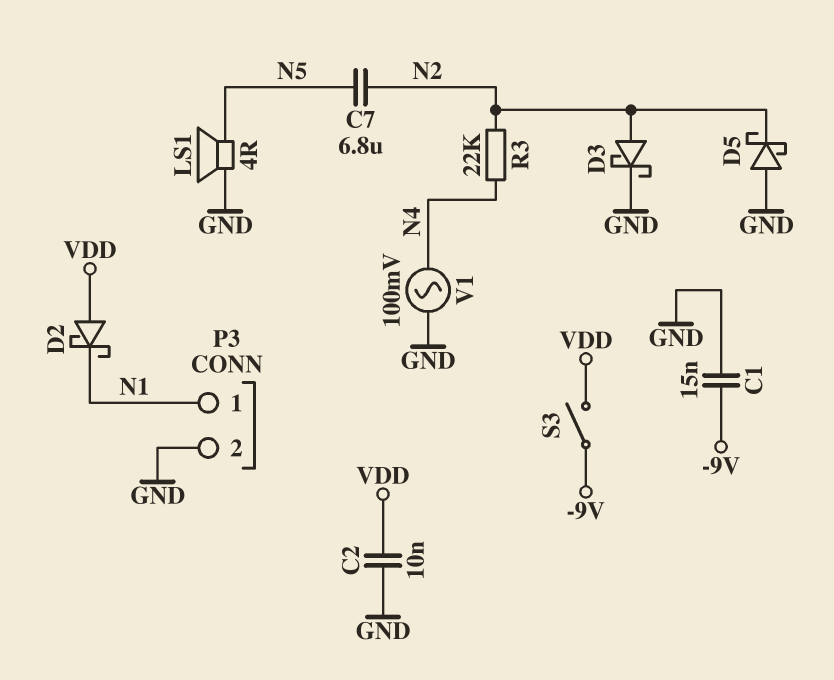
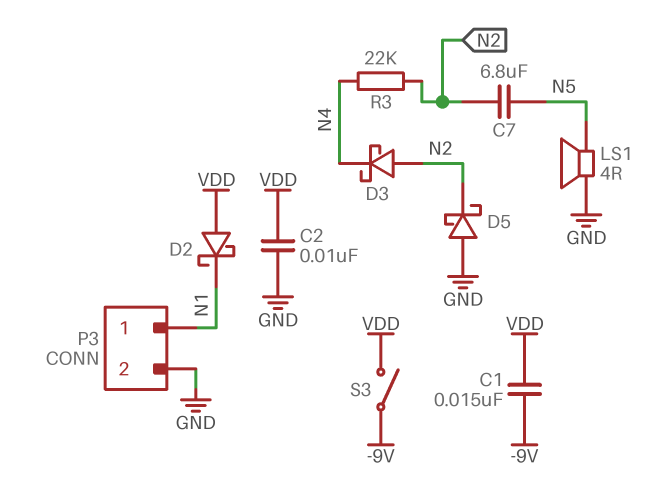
C1: 15nF (-9V, GND) -> 15nF (-9V, VDD)
D3: schottky (A N2, K GND) -> schottky (A N2, K N4)
V1: AC 100mV (GND, N4) -> none

